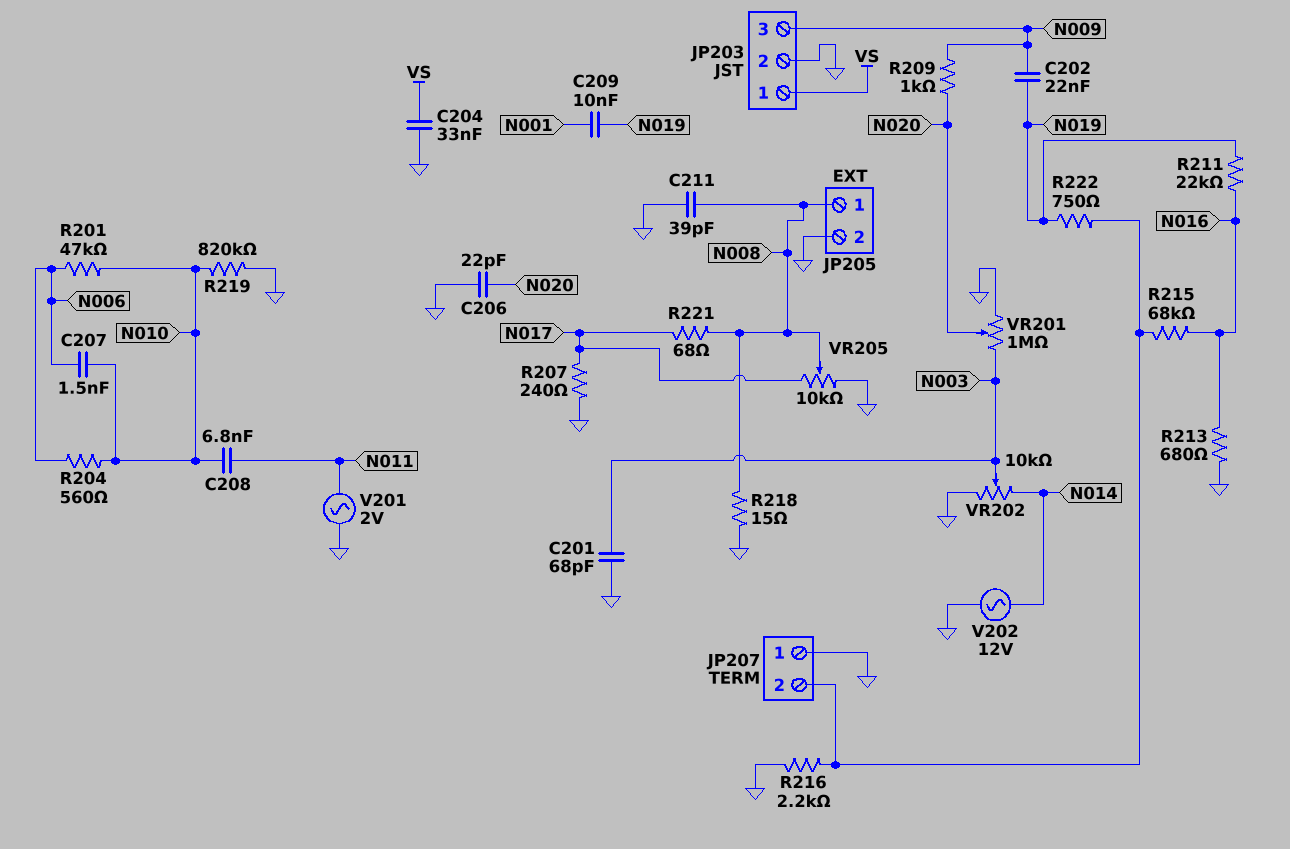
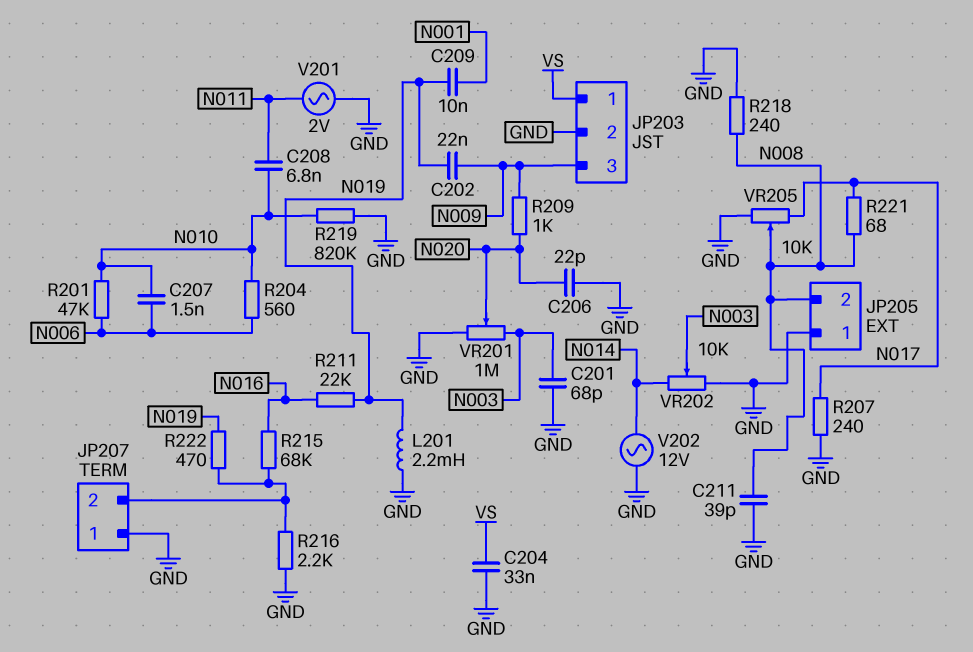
JP205 pin 1: N008 -> GND
JP205 pin 2: GND -> N008
L201: none -> 2.2mH (GND, N019)
R213: 680 (GND, N016) -> none
R218: 15 (GND, N008) -> 240 (GND, N008)
R222: 750 (JP207/2, N019) -> 470 (JP207/2, N019)

